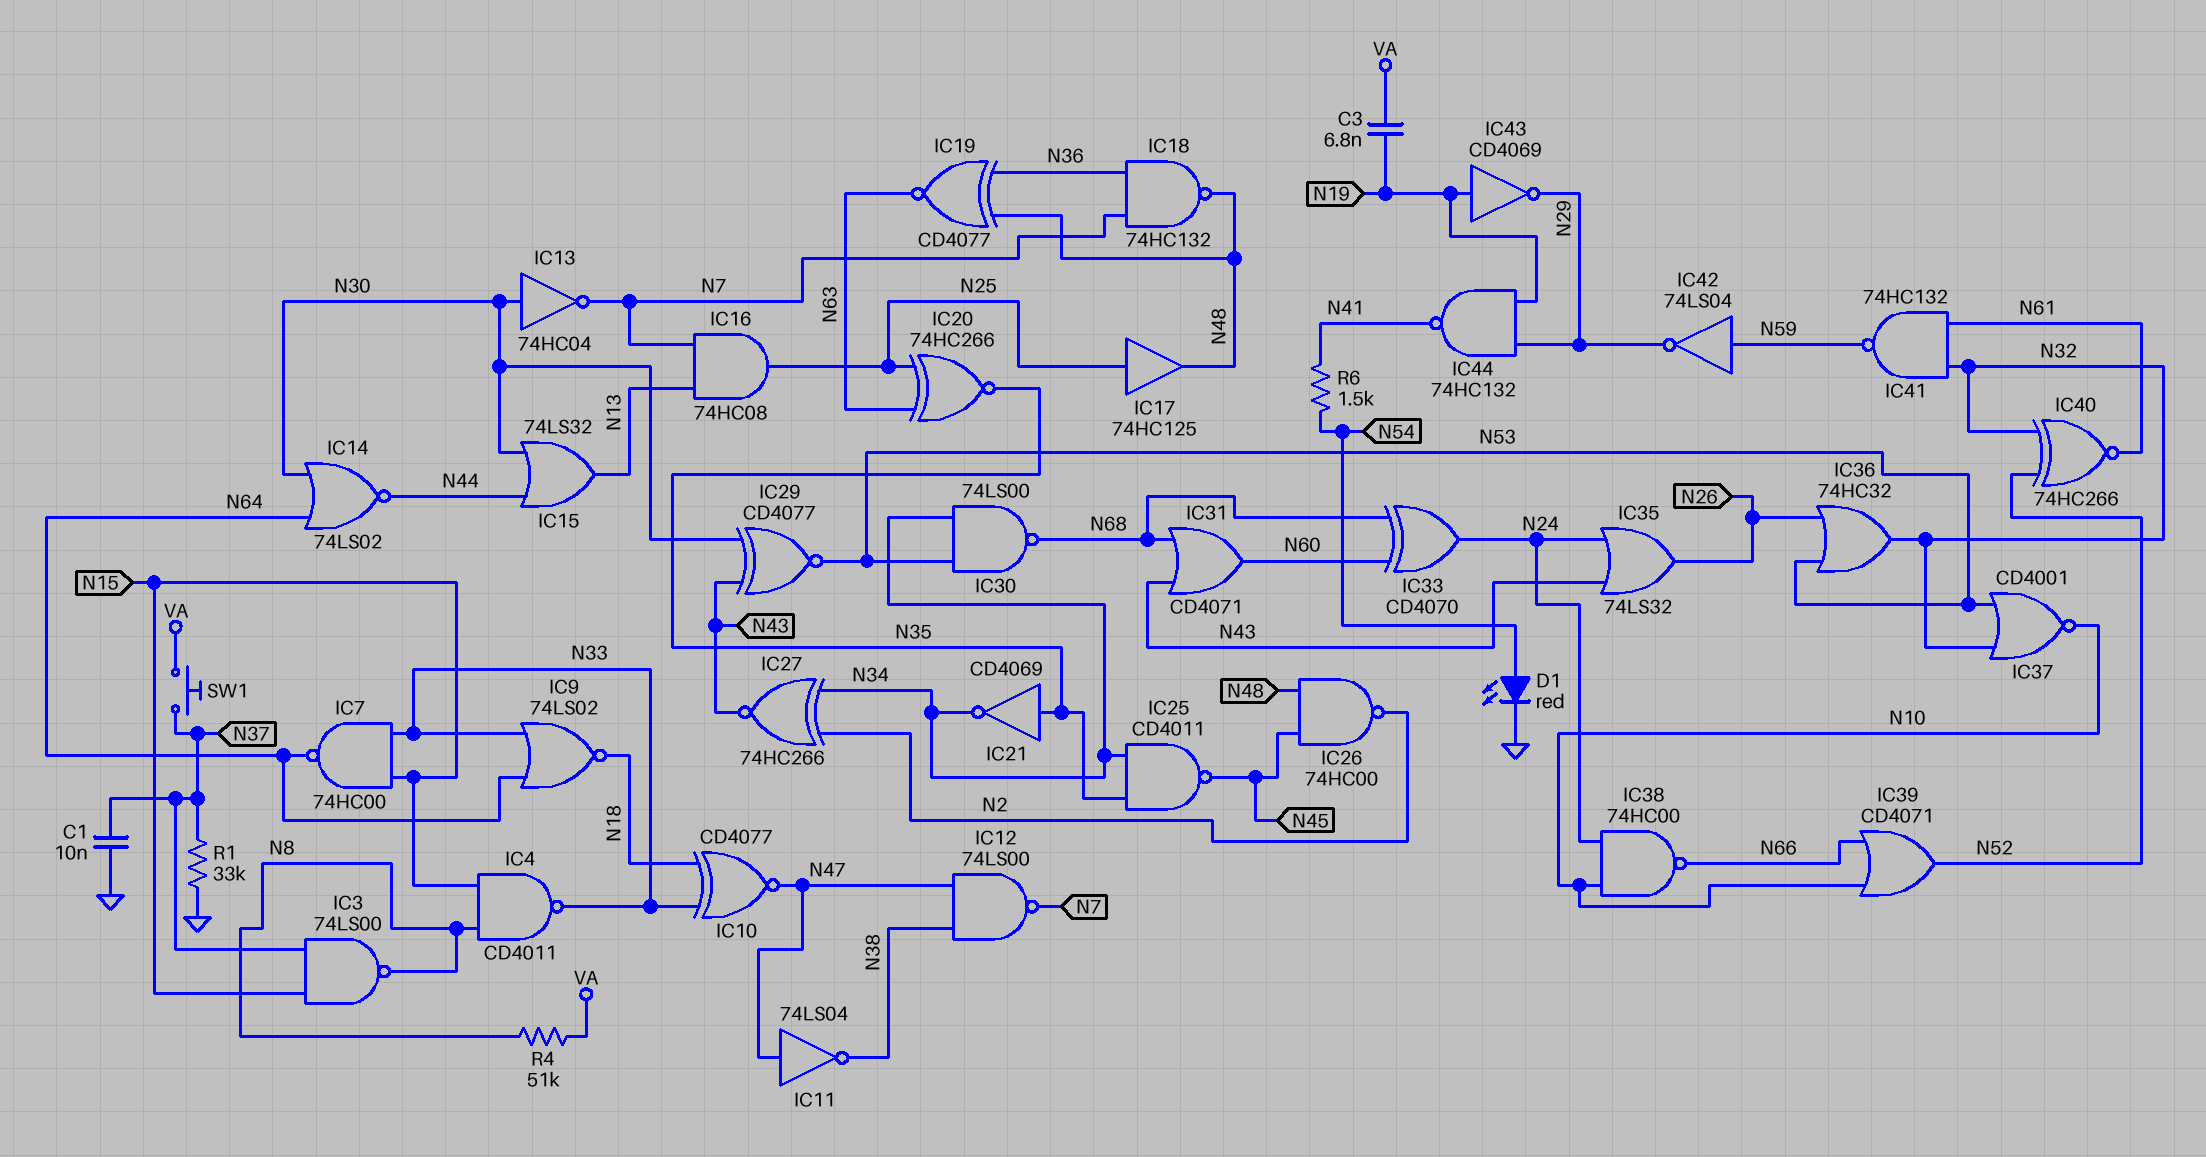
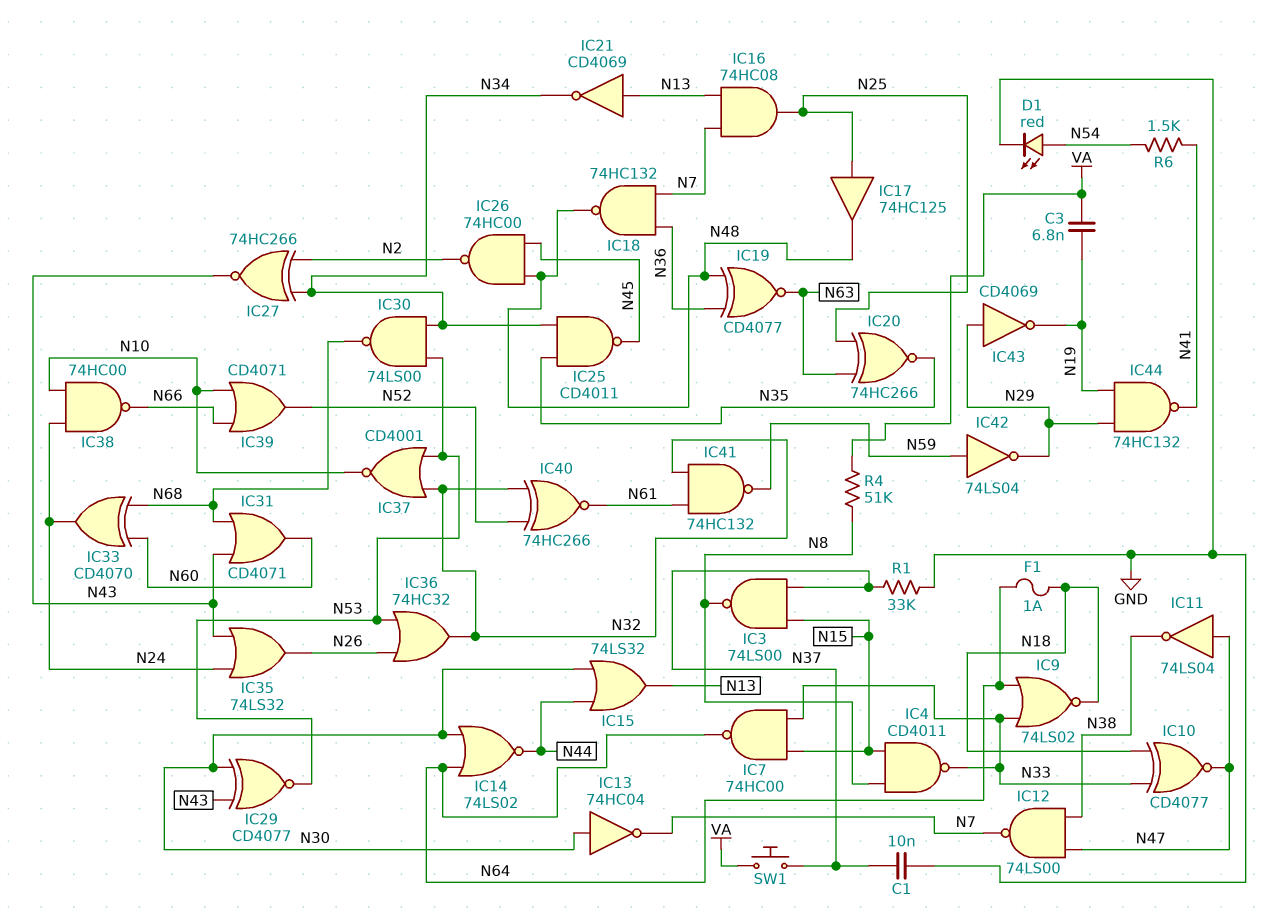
F1: none -> 1A (N18, N64)
IC21: NOT CD4069 (in N35, out N34) -> NOT CD4069 (in N13, out N34)
IC43: NOT CD4069 (in N19, out N29) -> NOT CD4069 (in N29, out N19)

